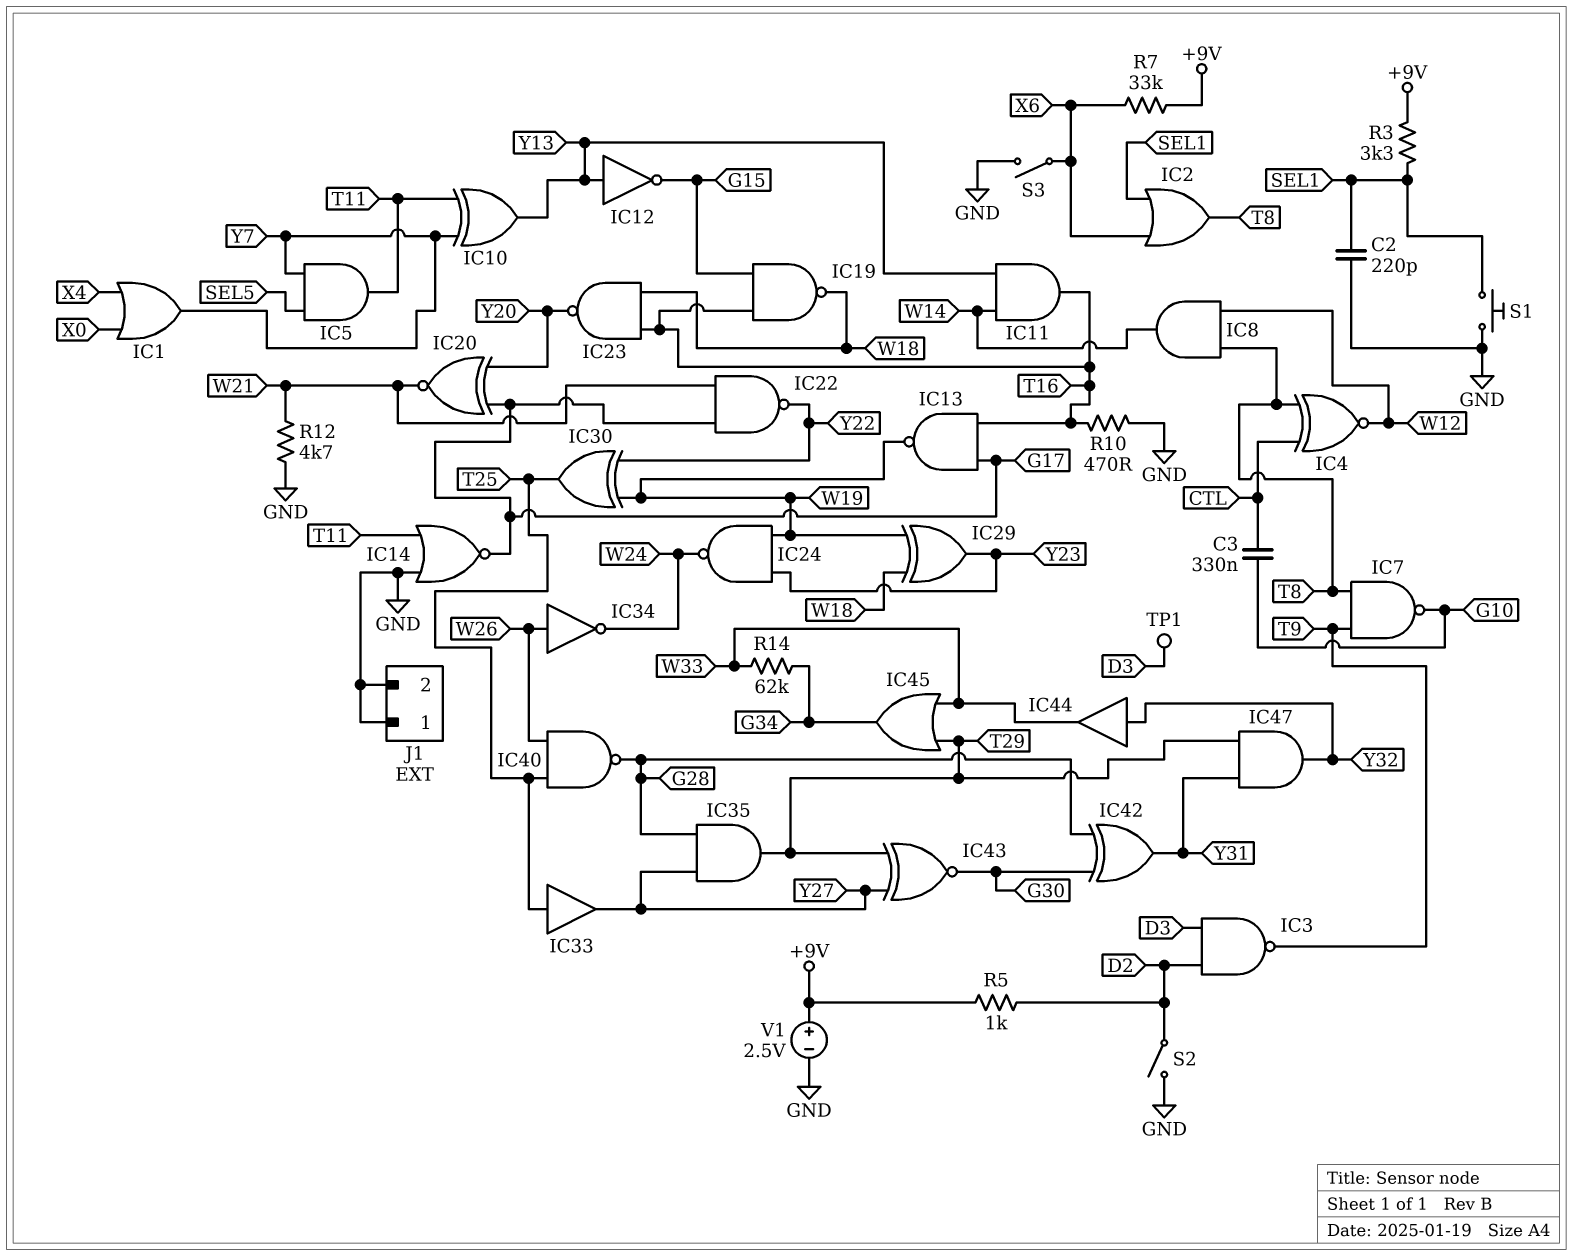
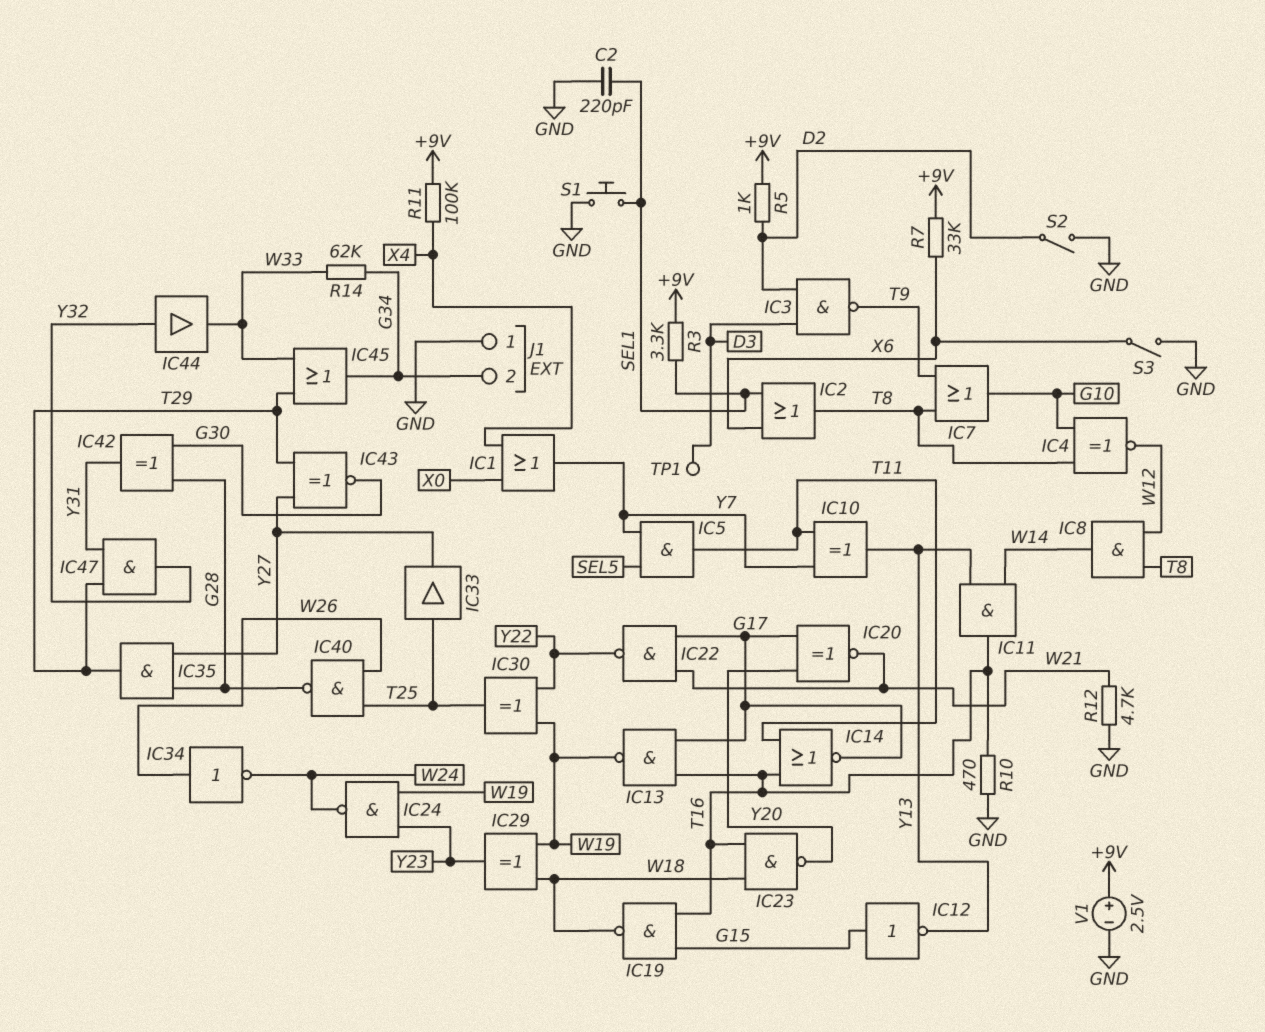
C3: 330nF (CTL, G10) -> none
IC4: XNOR (in CTL, in T8, out W12) -> XNOR (in G10, in T8, out W12)
IC7: NAND (in T8, in T9, out G10) -> OR (in T8, in T9, out G10)
IC12: NOT (in Y13, out G15) -> NOT (in G15, out Y13)
IC14: NOR (in GND, in T11, out G17) -> NOR (in T11, in T16, out G17)
J1 pin 2: GND -> G34
R11: none -> 100k (+9V, X4)

